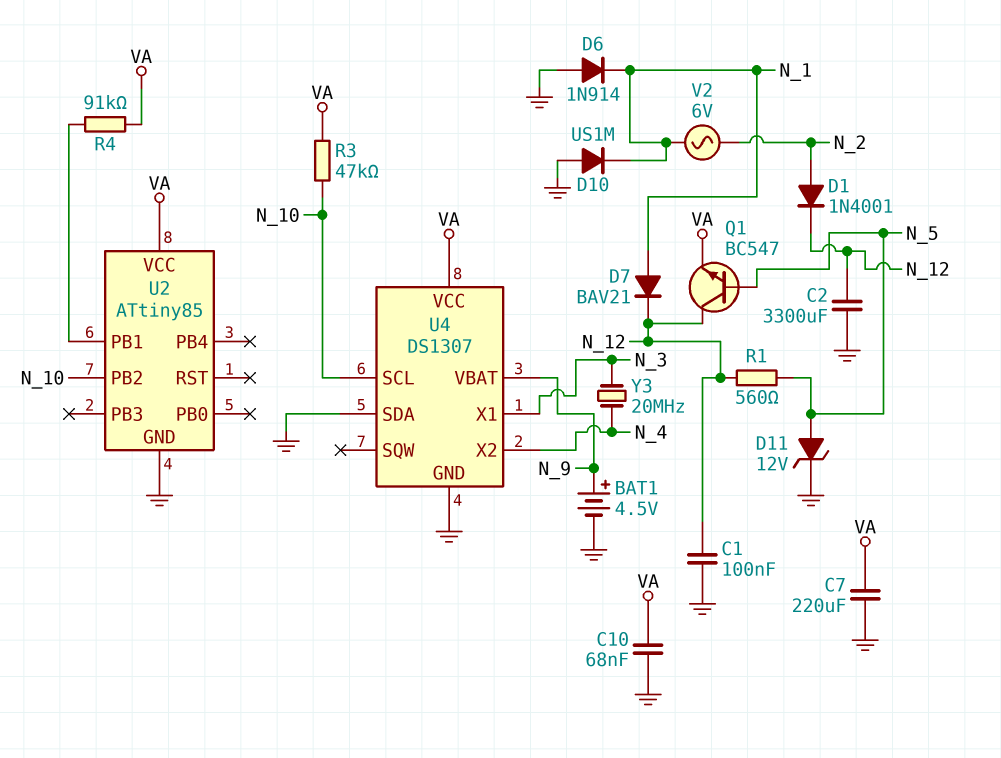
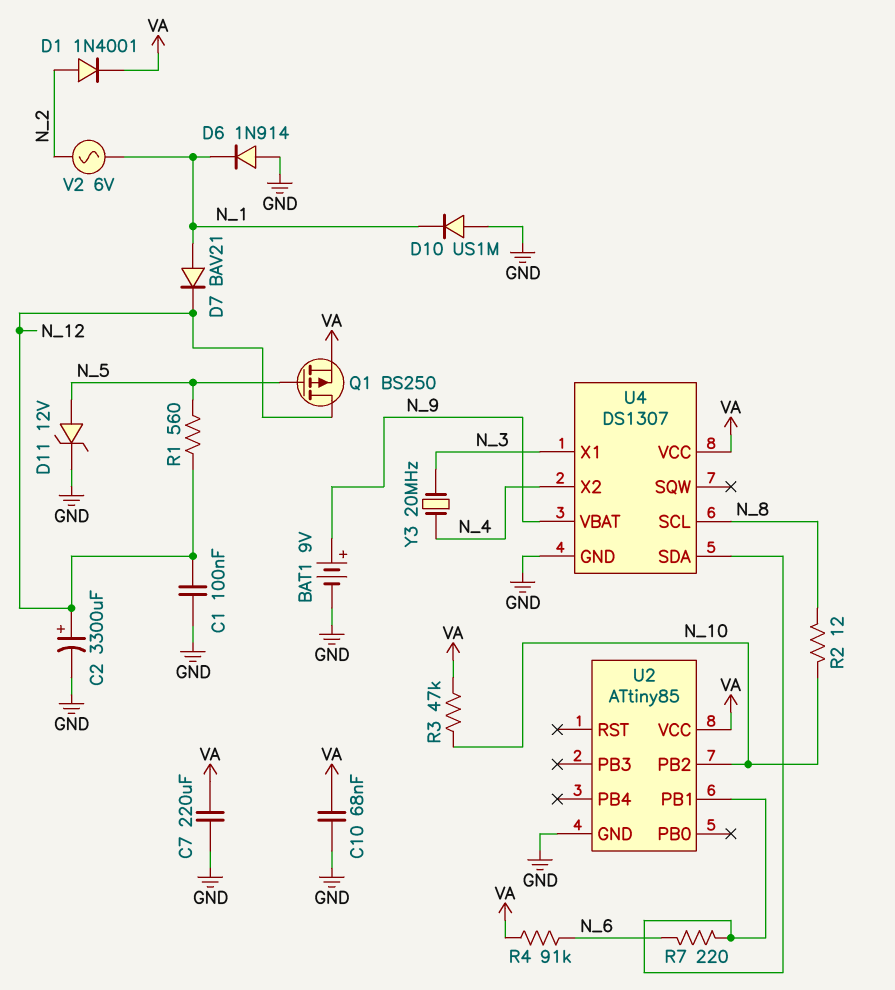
BAT1: 4.5V (plus N_9, minus GND) -> 9V (plus N_9, minus GND)
C2: 3300uF (GND, N_12) -> 3300uF (plus N_12, minus GND)
D1: diode 1N4001 (A N_2, K N_12) -> diode 1N4001 (A N_2, K VA)
Q1: NPN BC547 (B N_5, C N_12, E VA) -> PMOS BS250 (G N_5, D N_12, S VA)
R2: none -> 12 (N_8, N_10)
R4: 91k (U2/PB1, VA) -> 91k (N_6, VA)
R7: none -> 220 (N_6, U2/PB1)
U4 pin SCL: N_10 -> N_8
U4 pin SDA: GND -> U2/PB1

